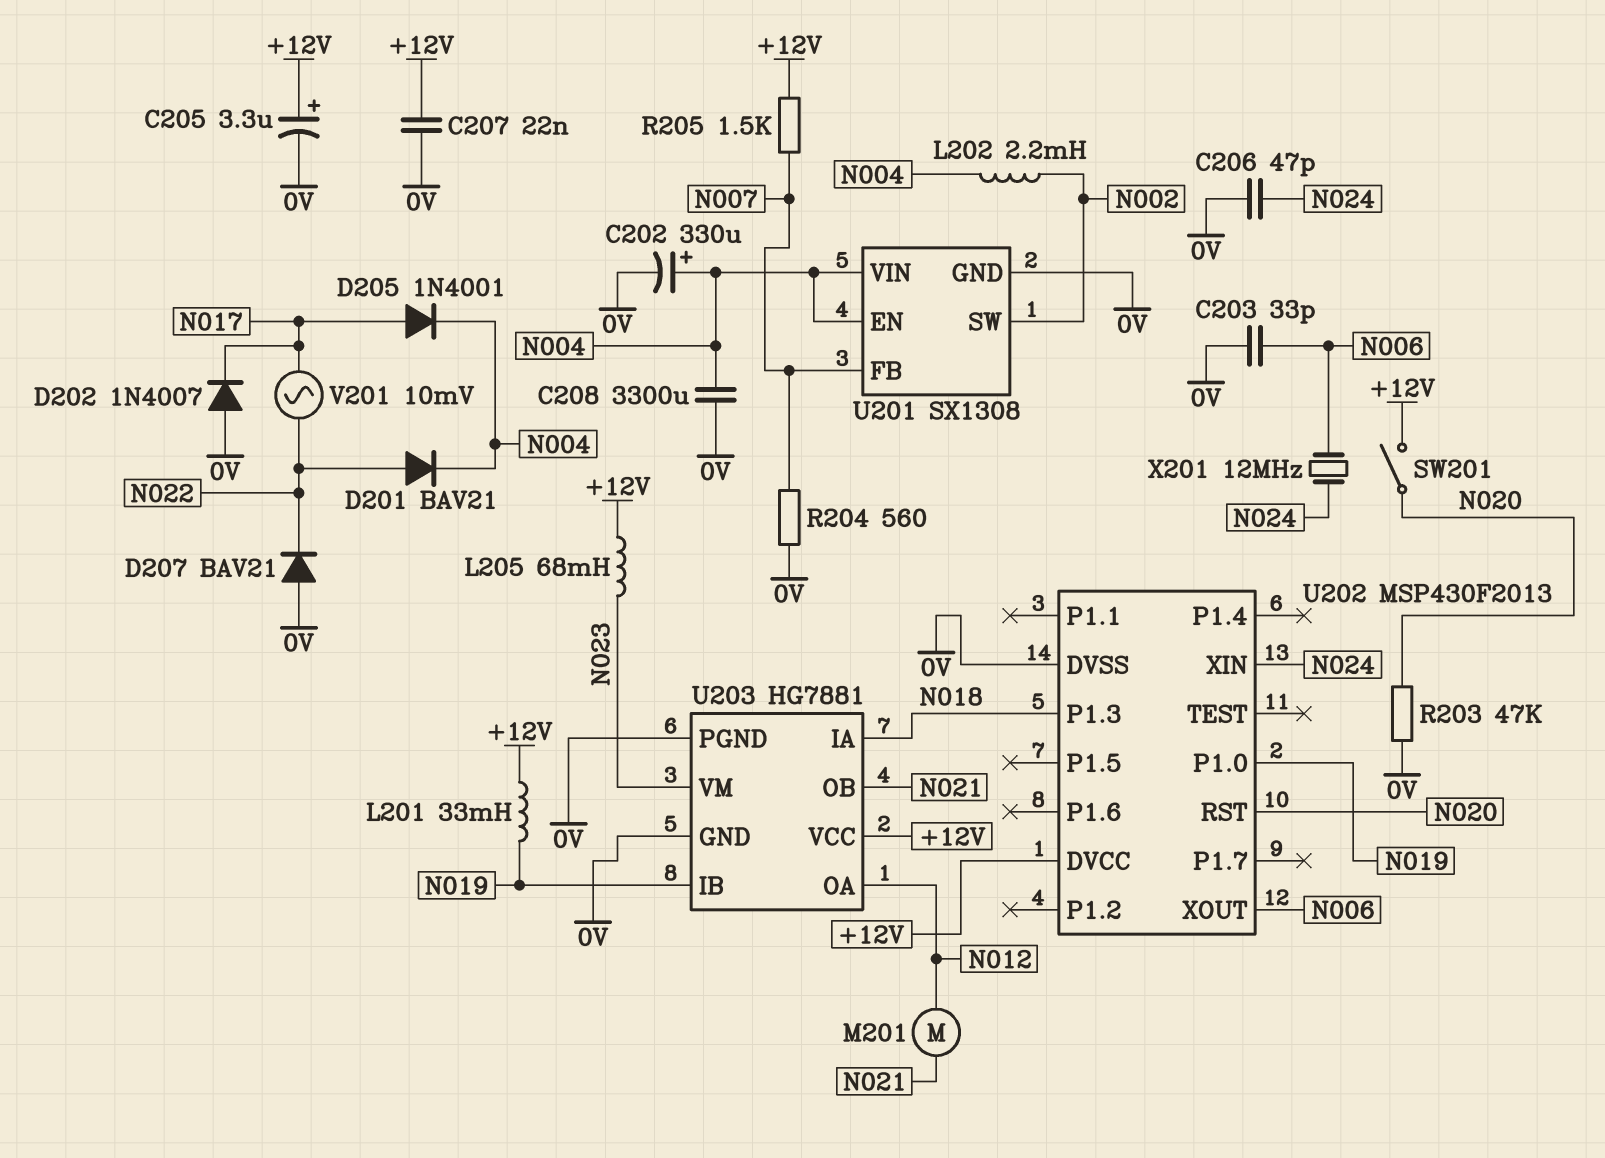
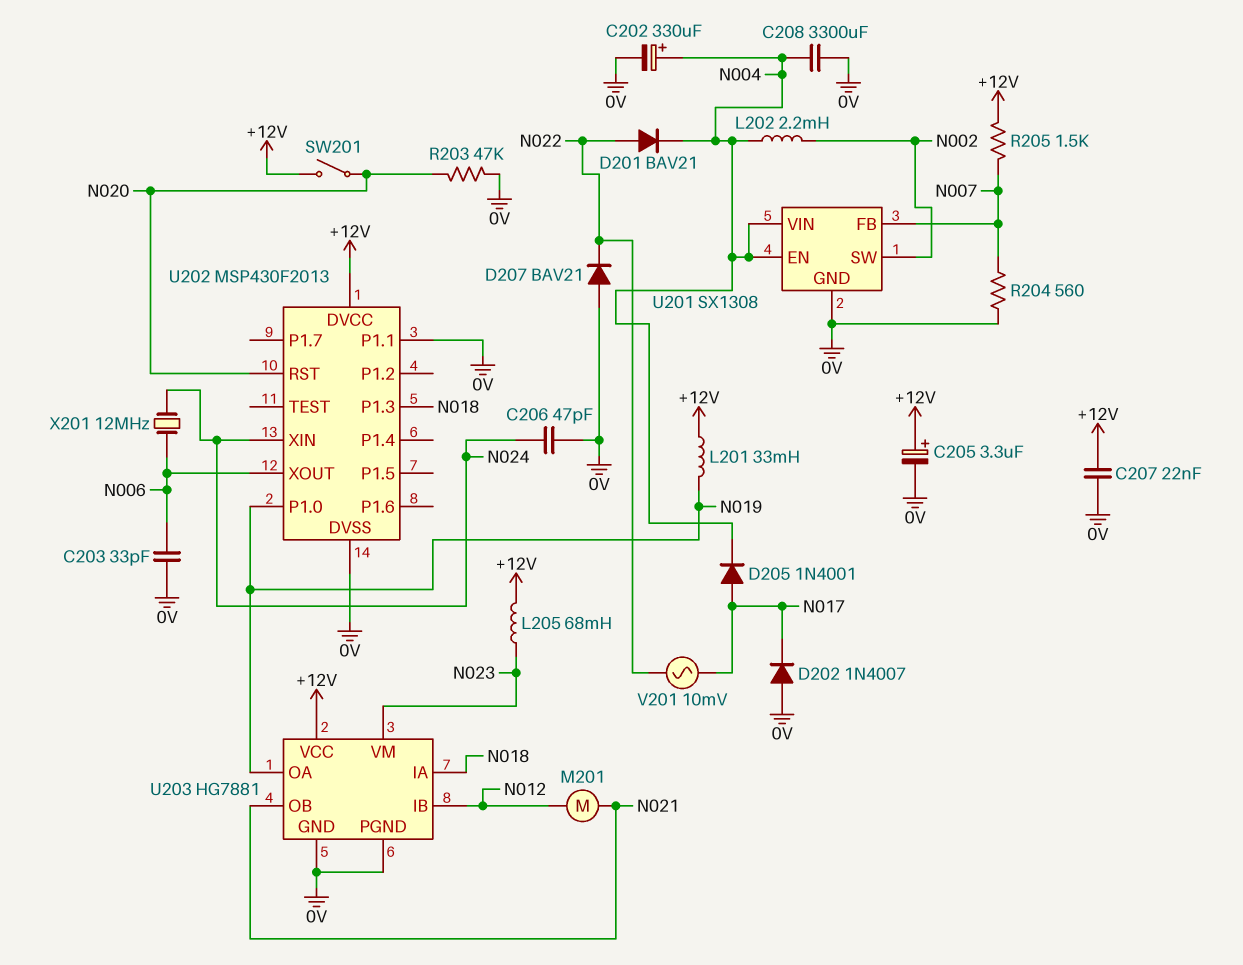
U202 pin P1.1: none -> 0V
U203 pin IB: N019 -> N012
U203 pin OA: N012 -> N019

